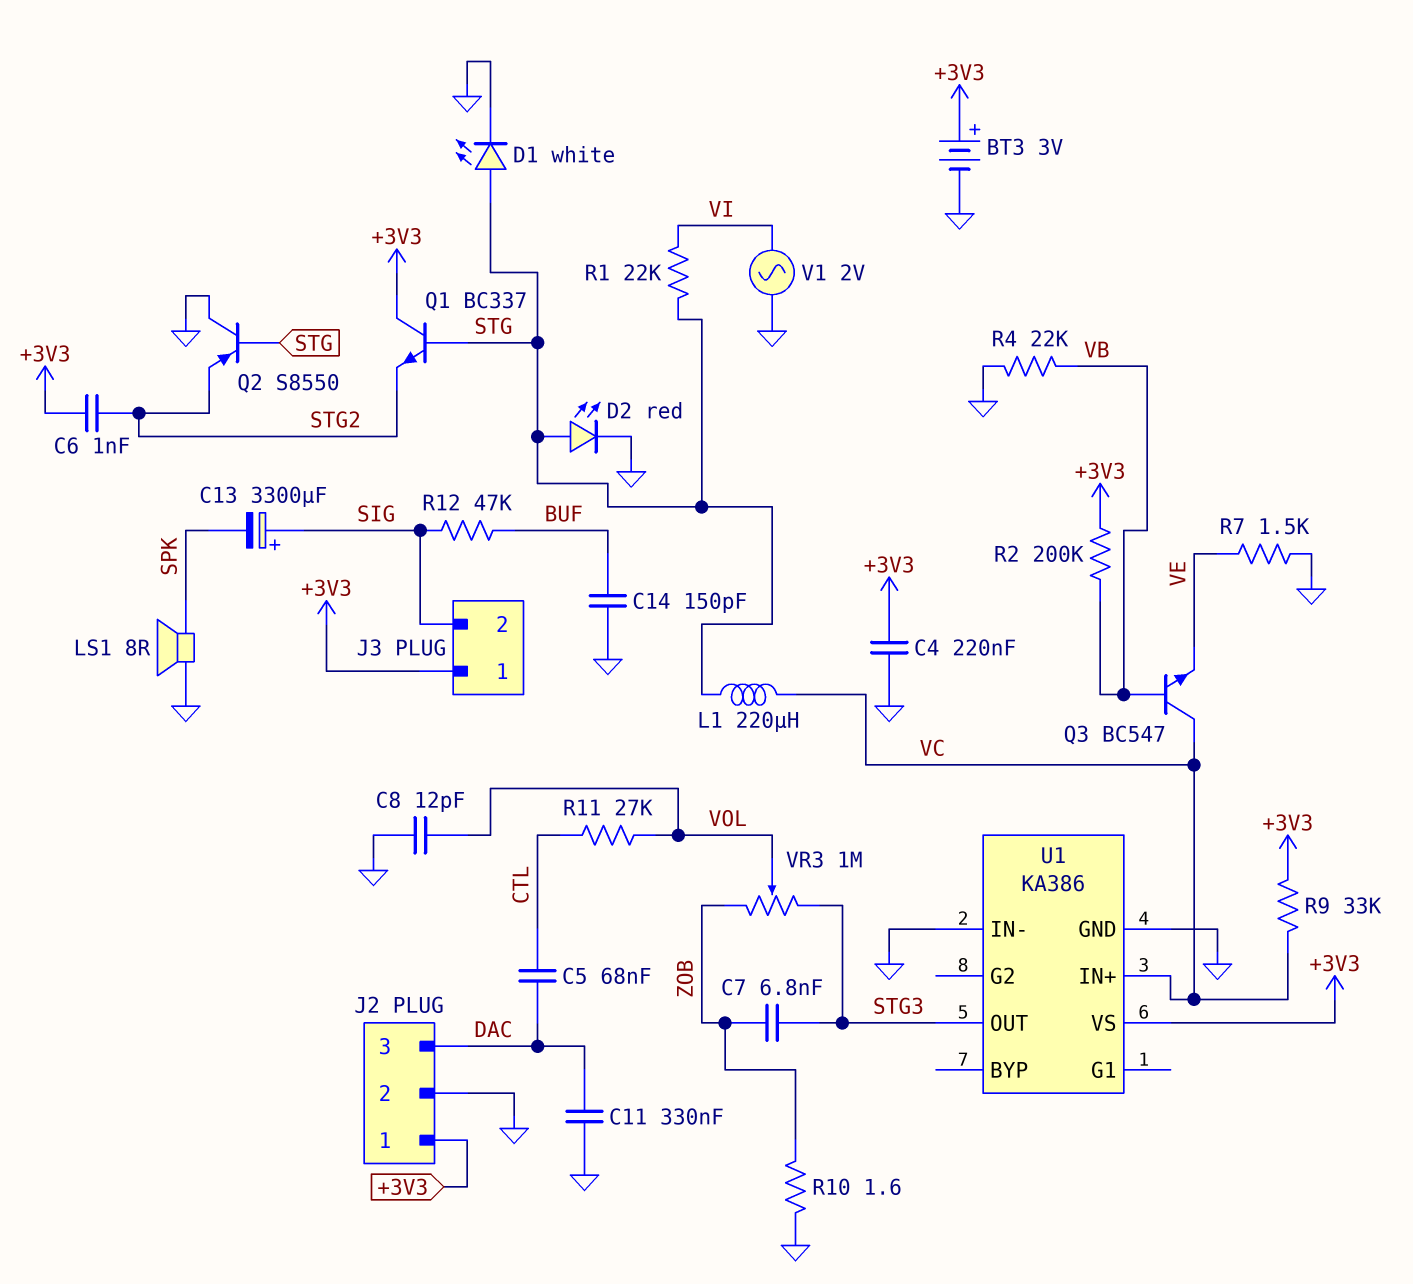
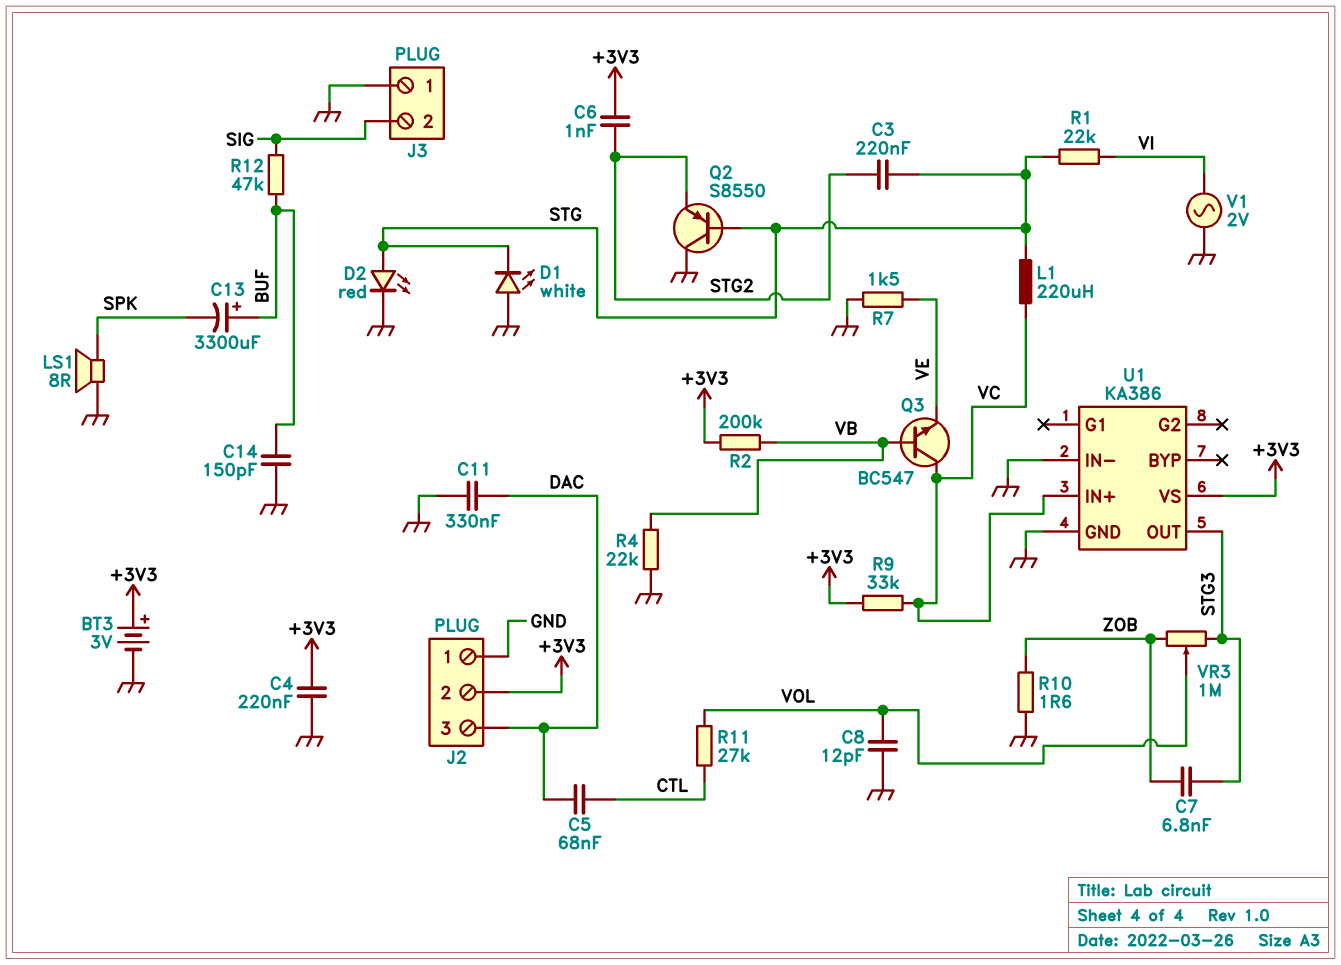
C3: none -> 220nF (STG, STG2)
C13: 3300uF (plus SIG, minus SPK) -> 3300uF (plus BUF, minus SPK)
D1: LED white (A STG, K GND) -> LED white (A GND, K STG)
J2 pin 1: +3V3 -> GND
J2 pin 2: GND -> +3V3
J3 pin 1: +3V3 -> GND
Q1: NPN BC337 (B STG, C +3V3, E STG2) -> none

